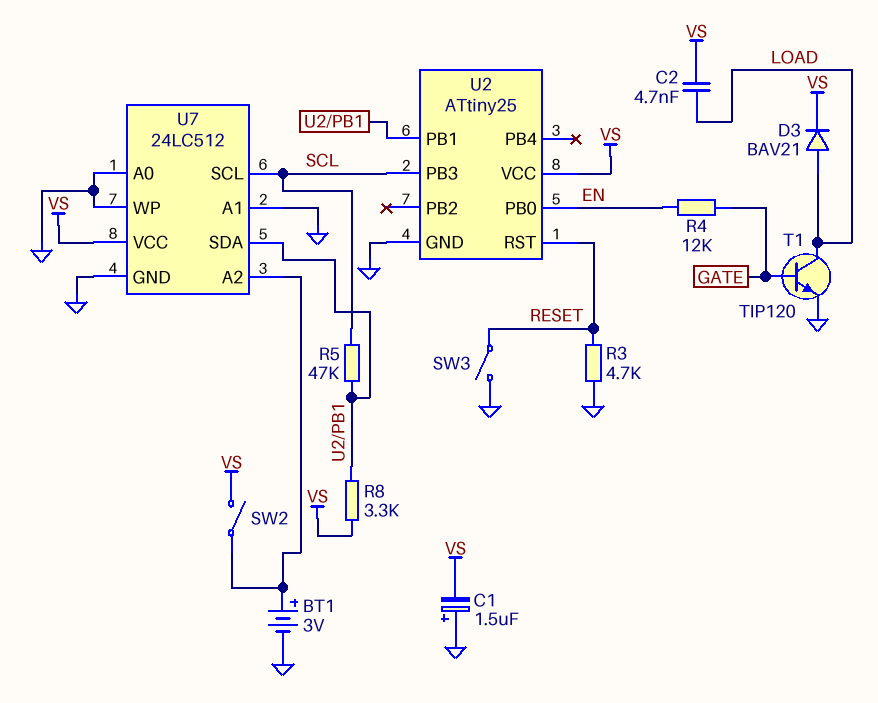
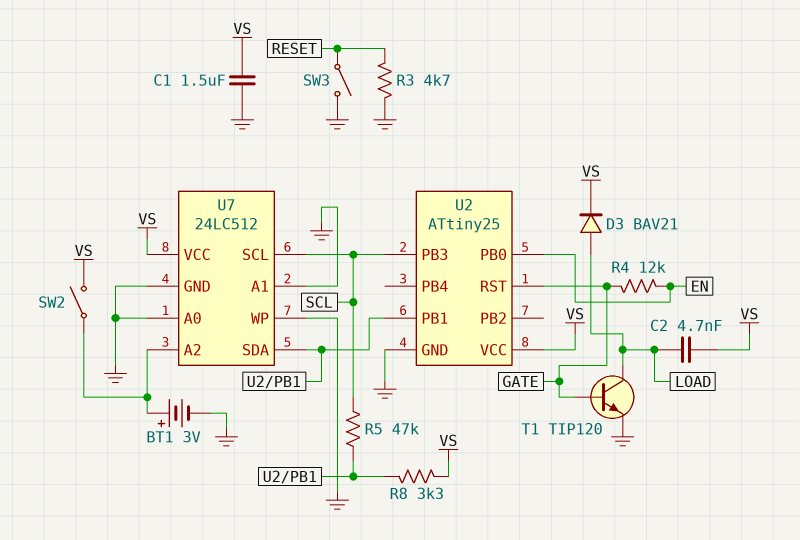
C1: 1.5uF (plus GND, minus VS) -> 1.5uF (GND, VS)
U2 pin RST: RESET -> GATE

